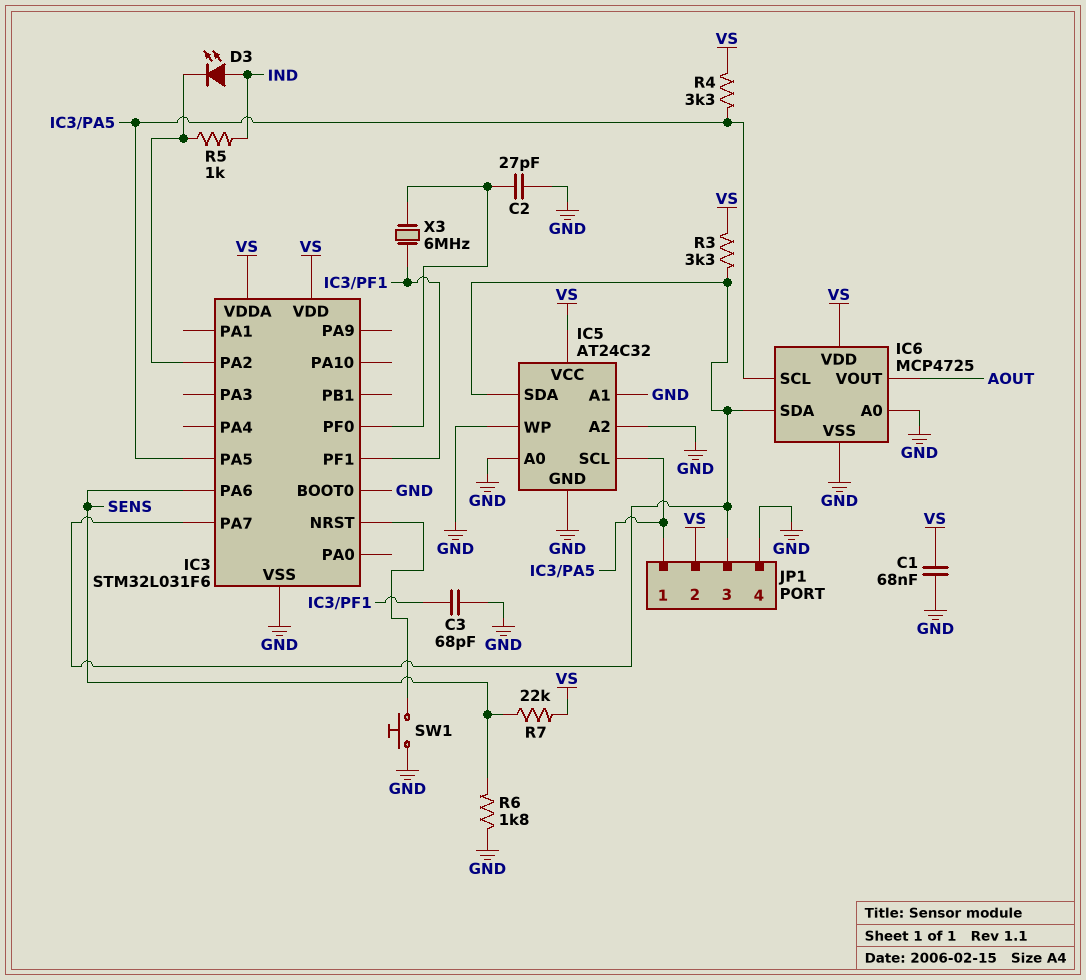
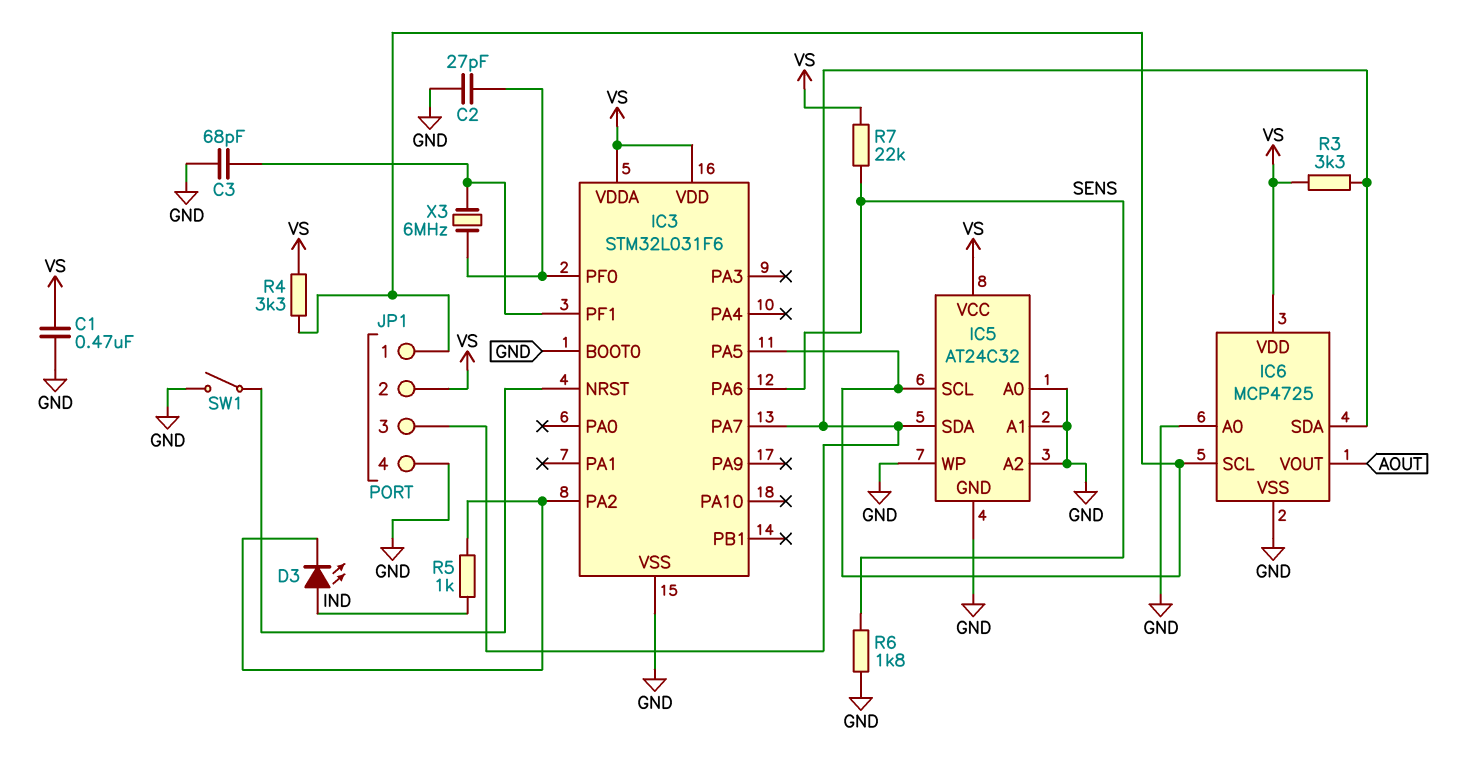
C1: 68nF (GND, VS) -> 470nF (GND, VS)
SW1: button (GND, IC3/NRST) -> switch (GND, IC3/NRST)

